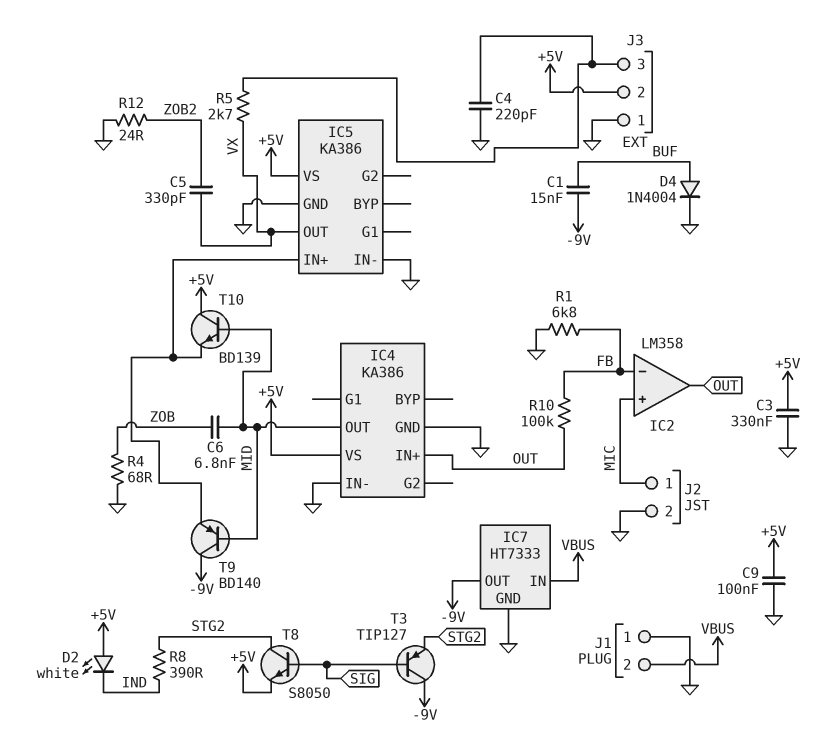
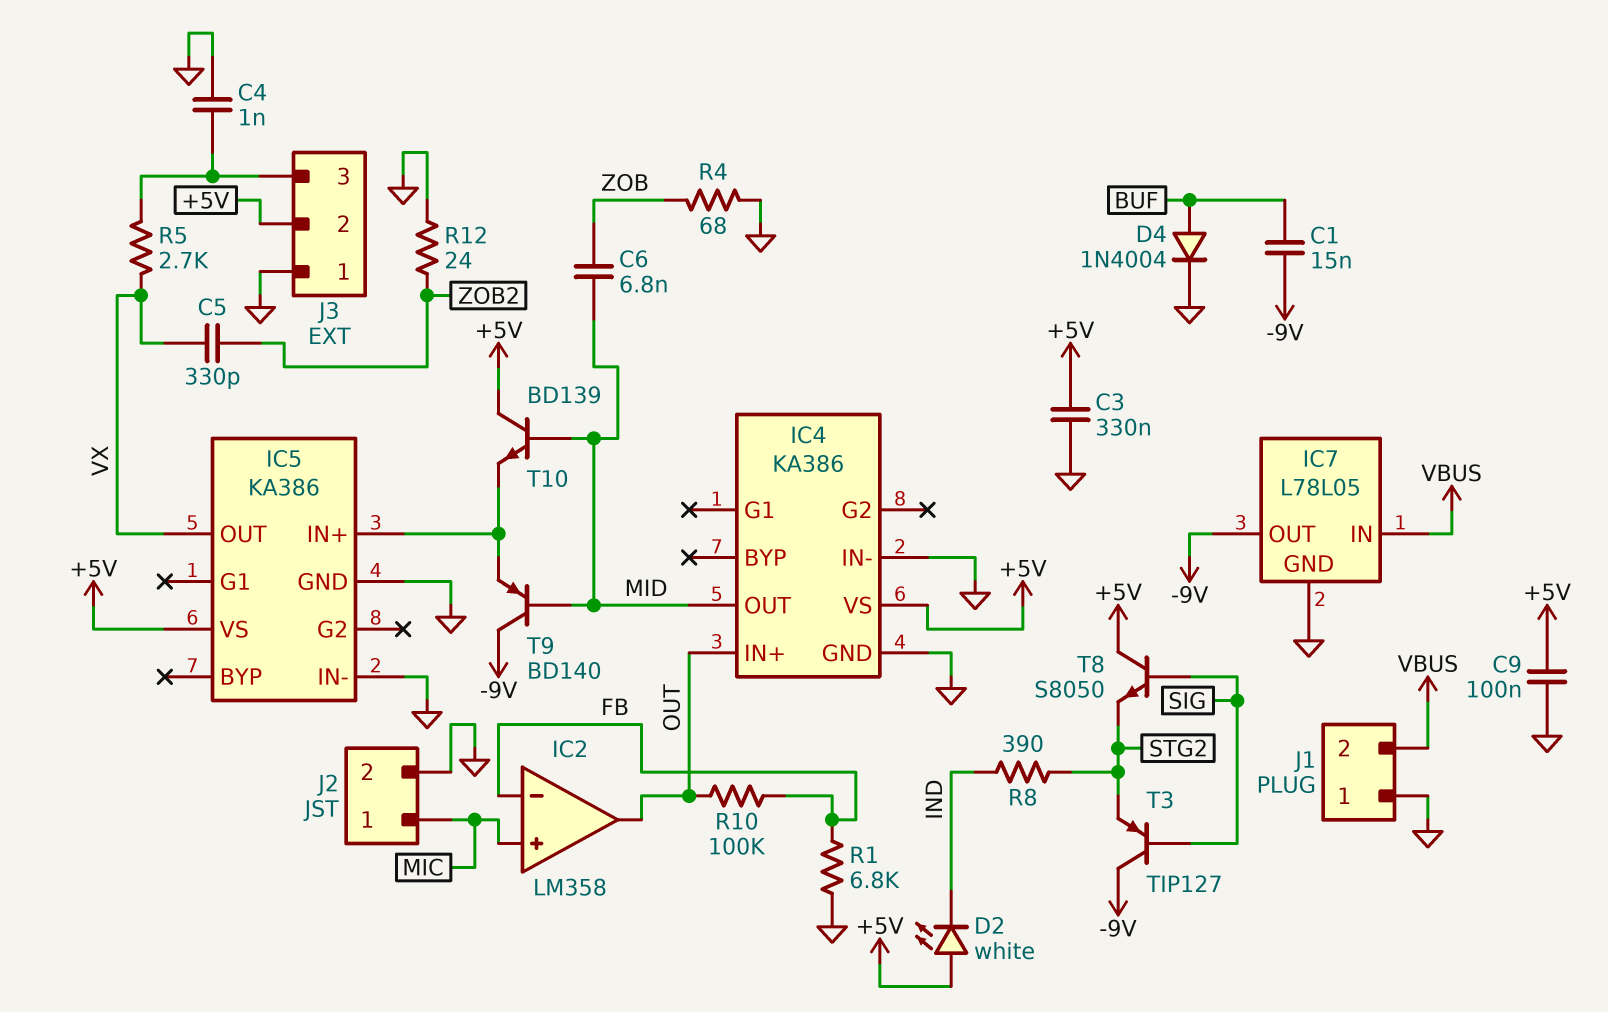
C4: 220pF (GND, J3/3) -> 1nF (GND, J3/3)
IC7: HT7333 -> L78L05
T8: NPN S8050 (B SIG, C STG2, E +5V) -> NPN S8050 (B SIG, C +5V, E STG2)

